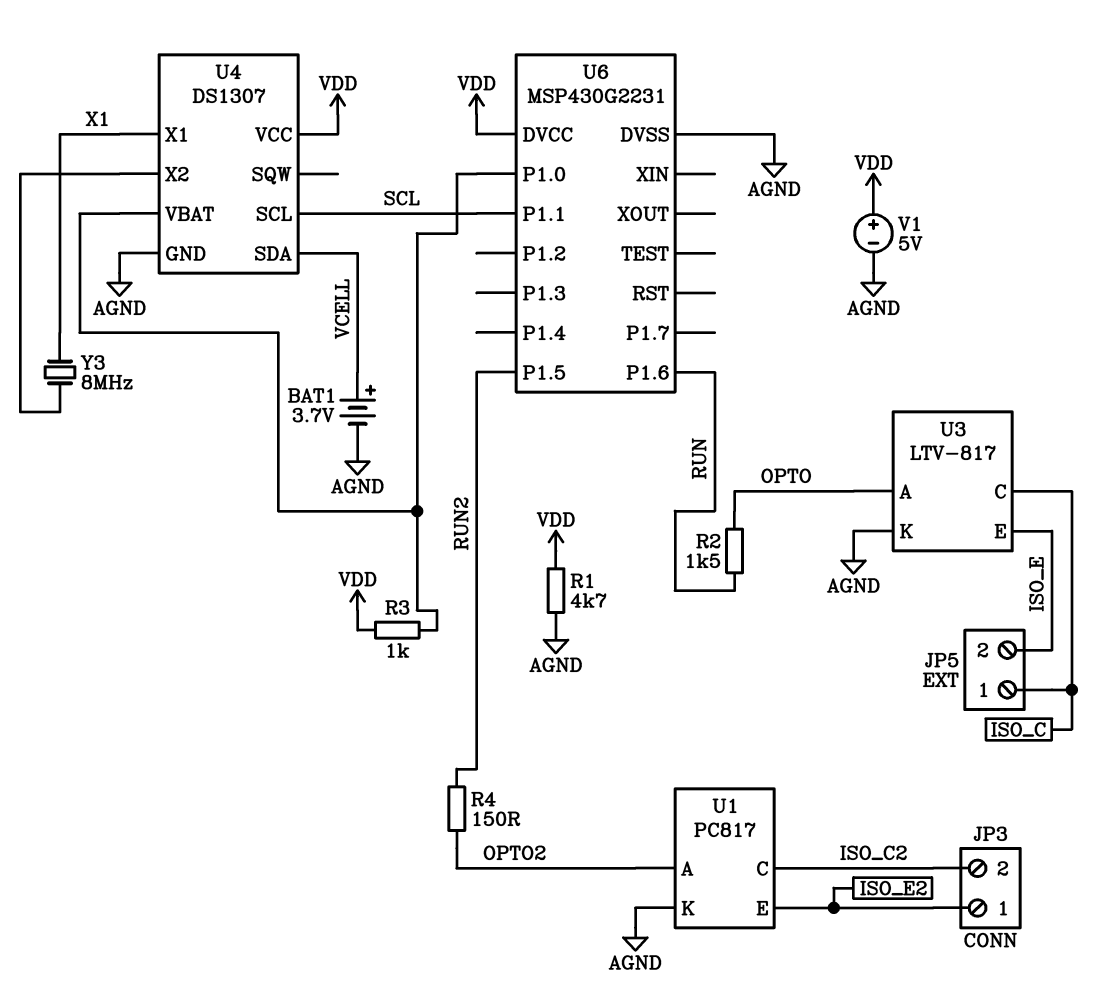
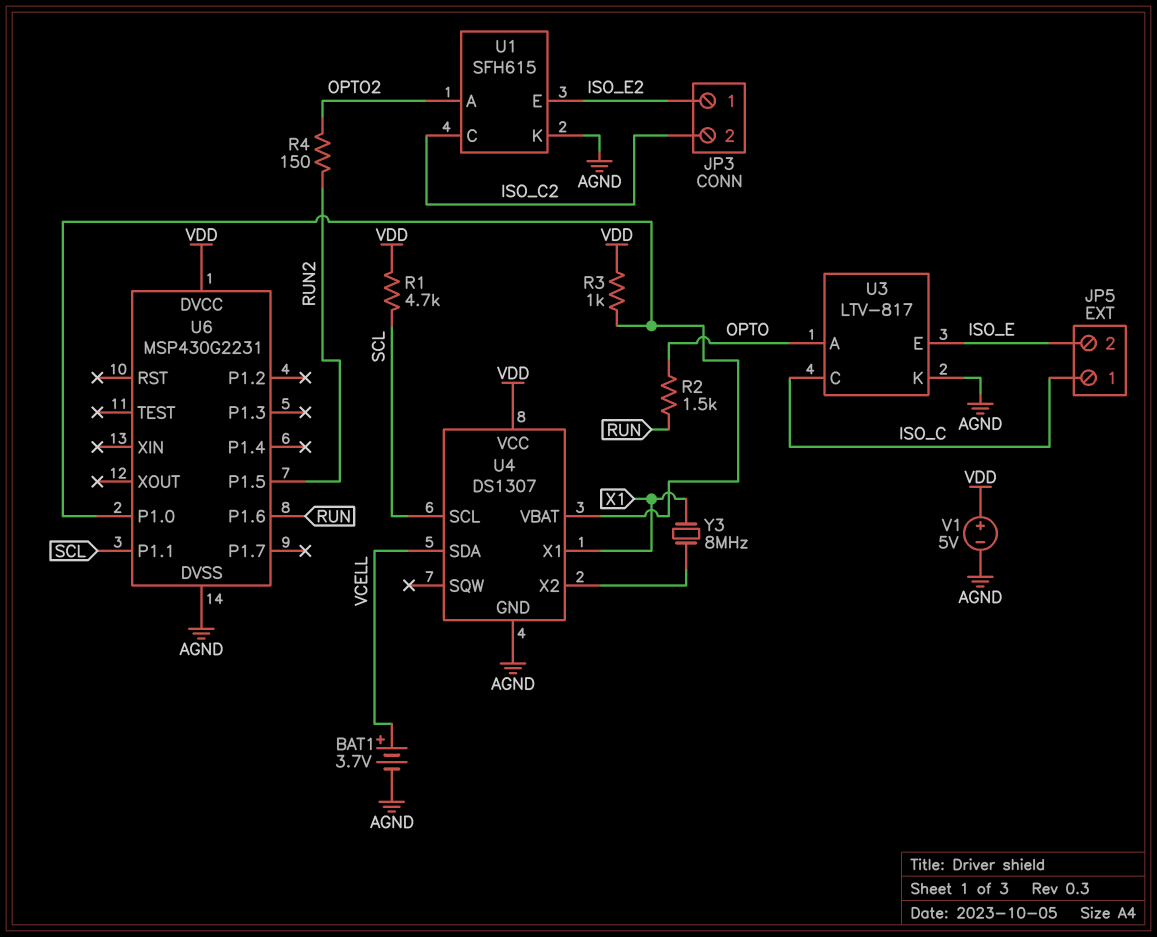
R1: 4.7k (AGND, VDD) -> 4.7k (SCL, VDD)
U1: PC817 -> SFH615

